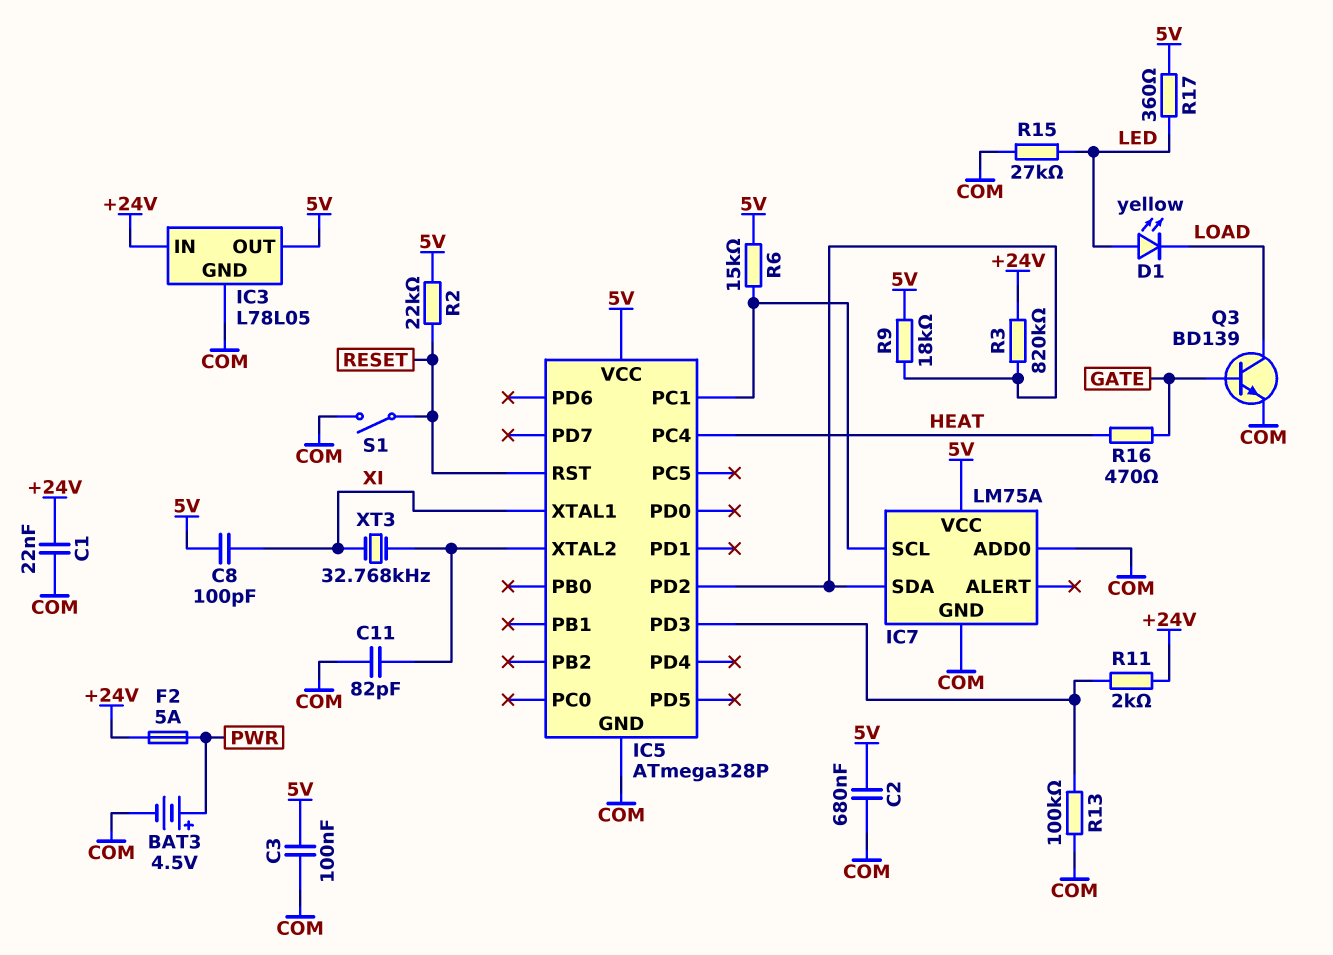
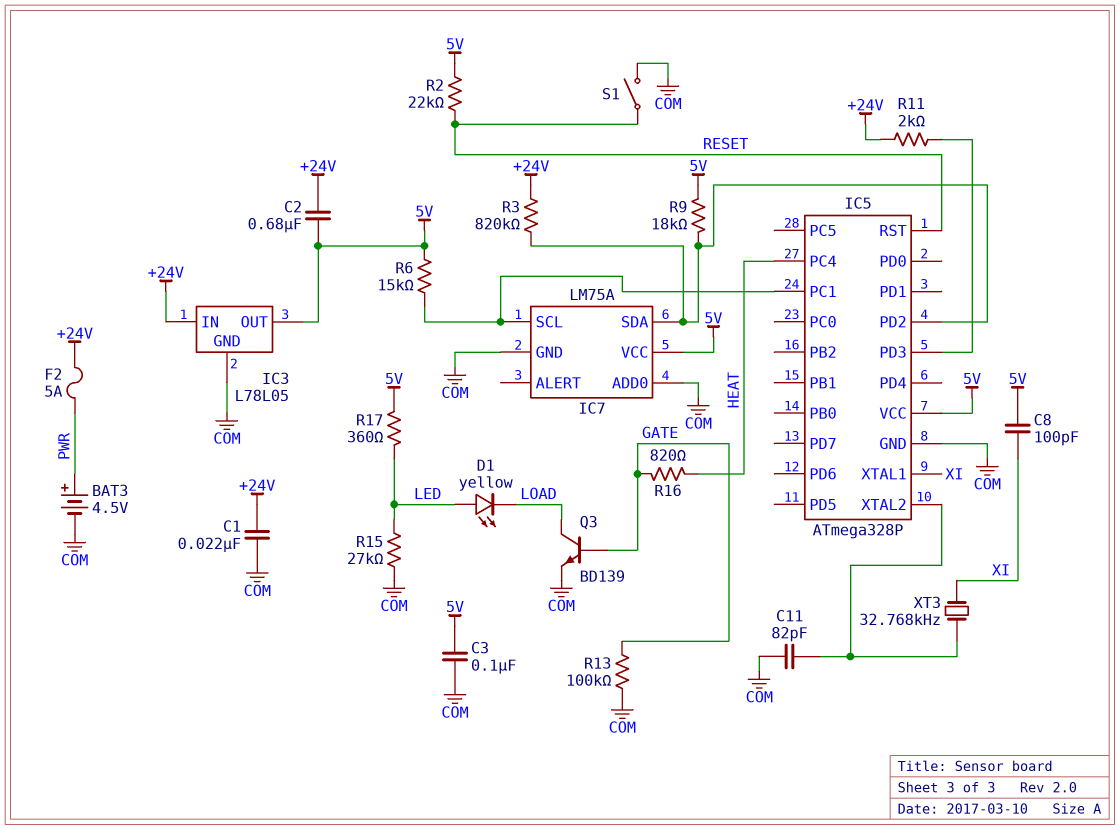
C2: 680nF (5V, COM) -> 680nF (+24V, 5V)
R13: 100k (COM, IC5/PD3) -> 100k (COM, GATE)
R16: 470 (GATE, HEAT) -> 820 (GATE, HEAT)

